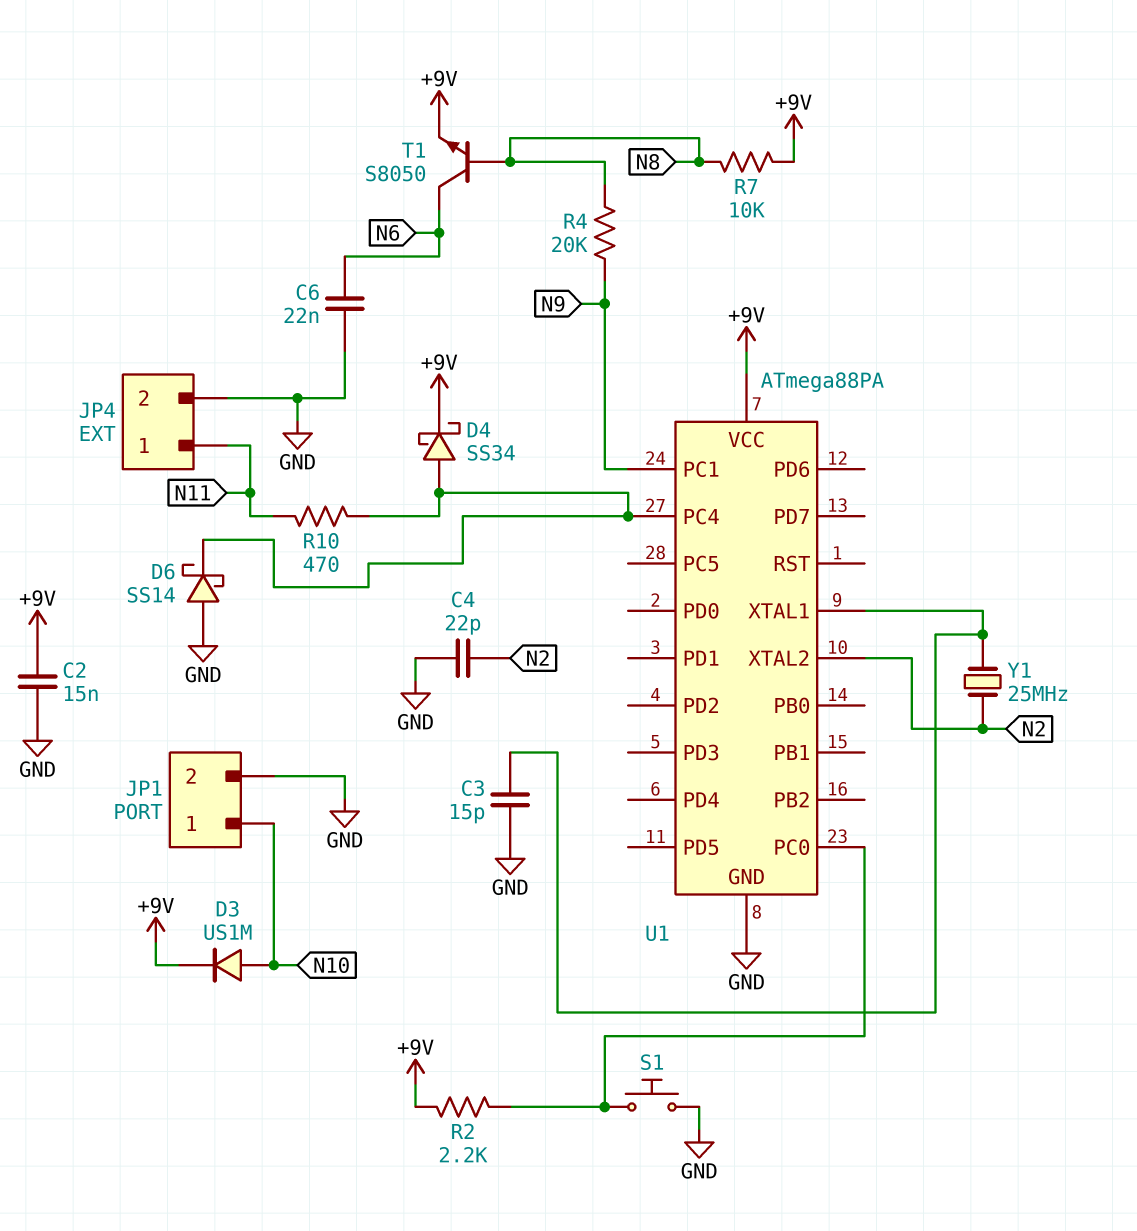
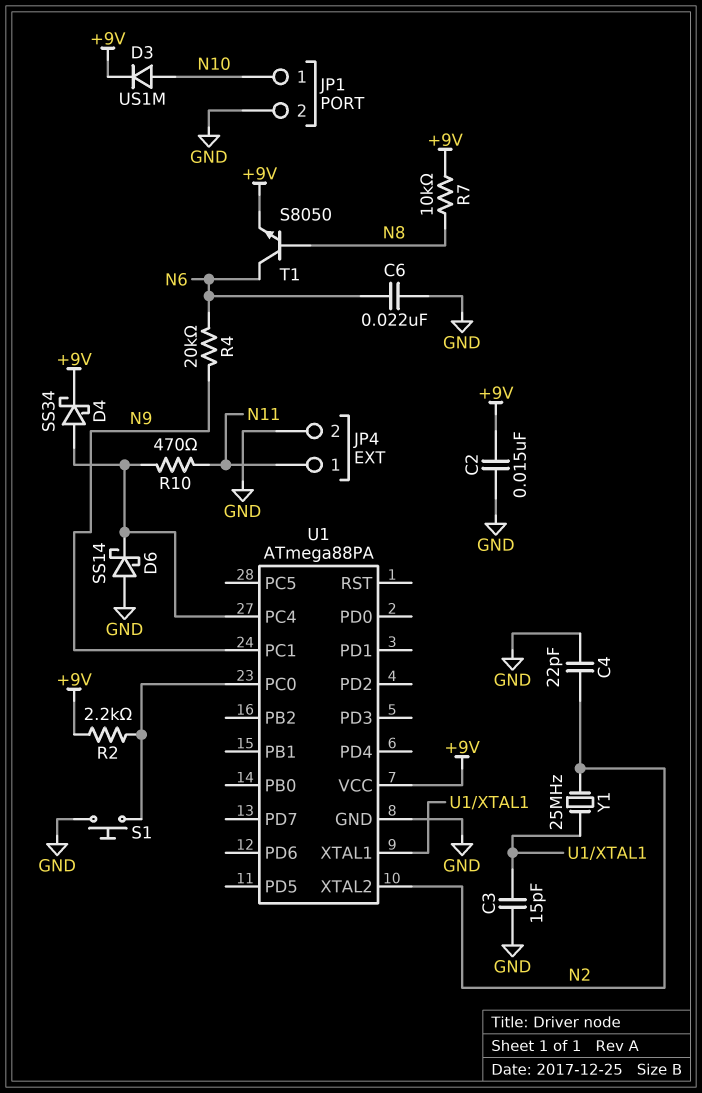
R4: 20k (N8, N9) -> 20k (N6, N9)

